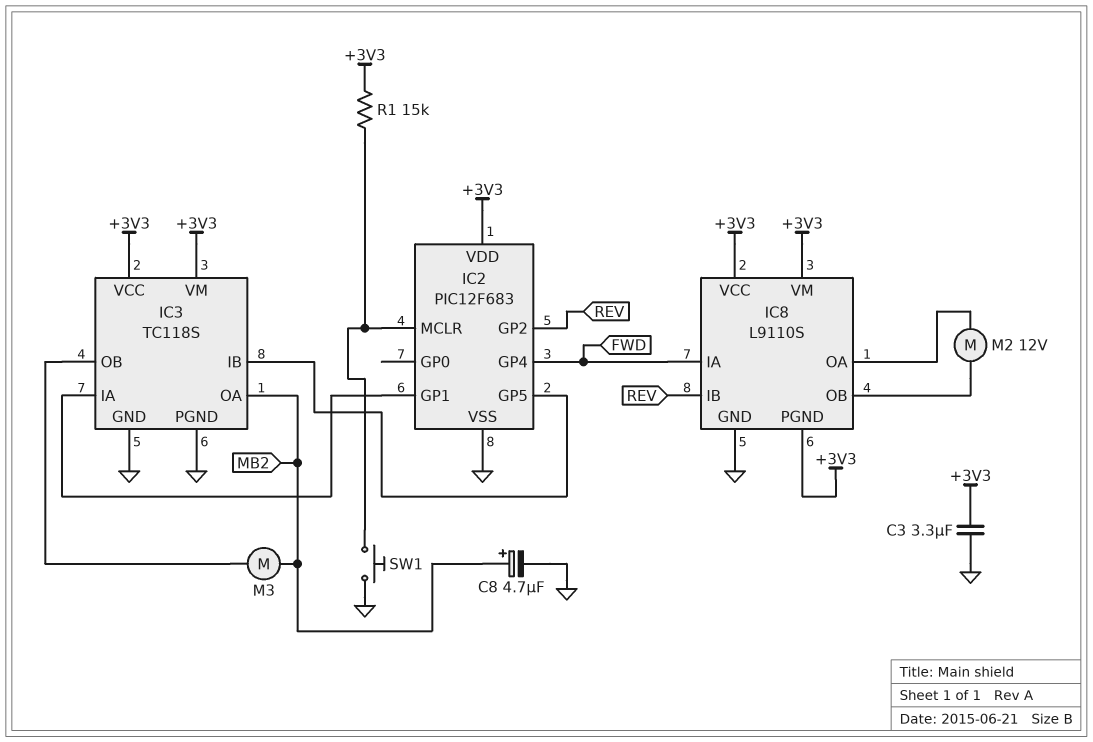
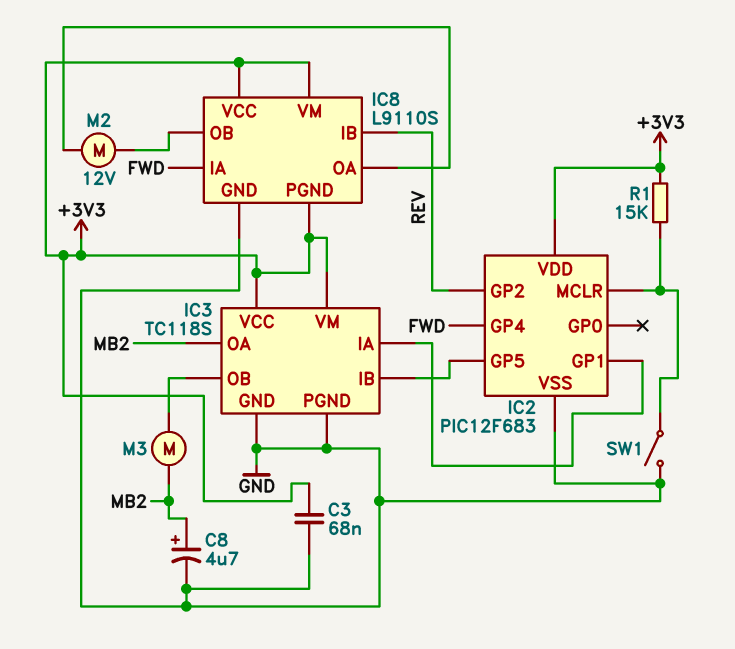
C3: 3.3uF (+3V3, GND) -> 68nF (+3V3, GND)
SW1: button (GND, IC2/MCLR) -> switch (GND, IC2/MCLR)

